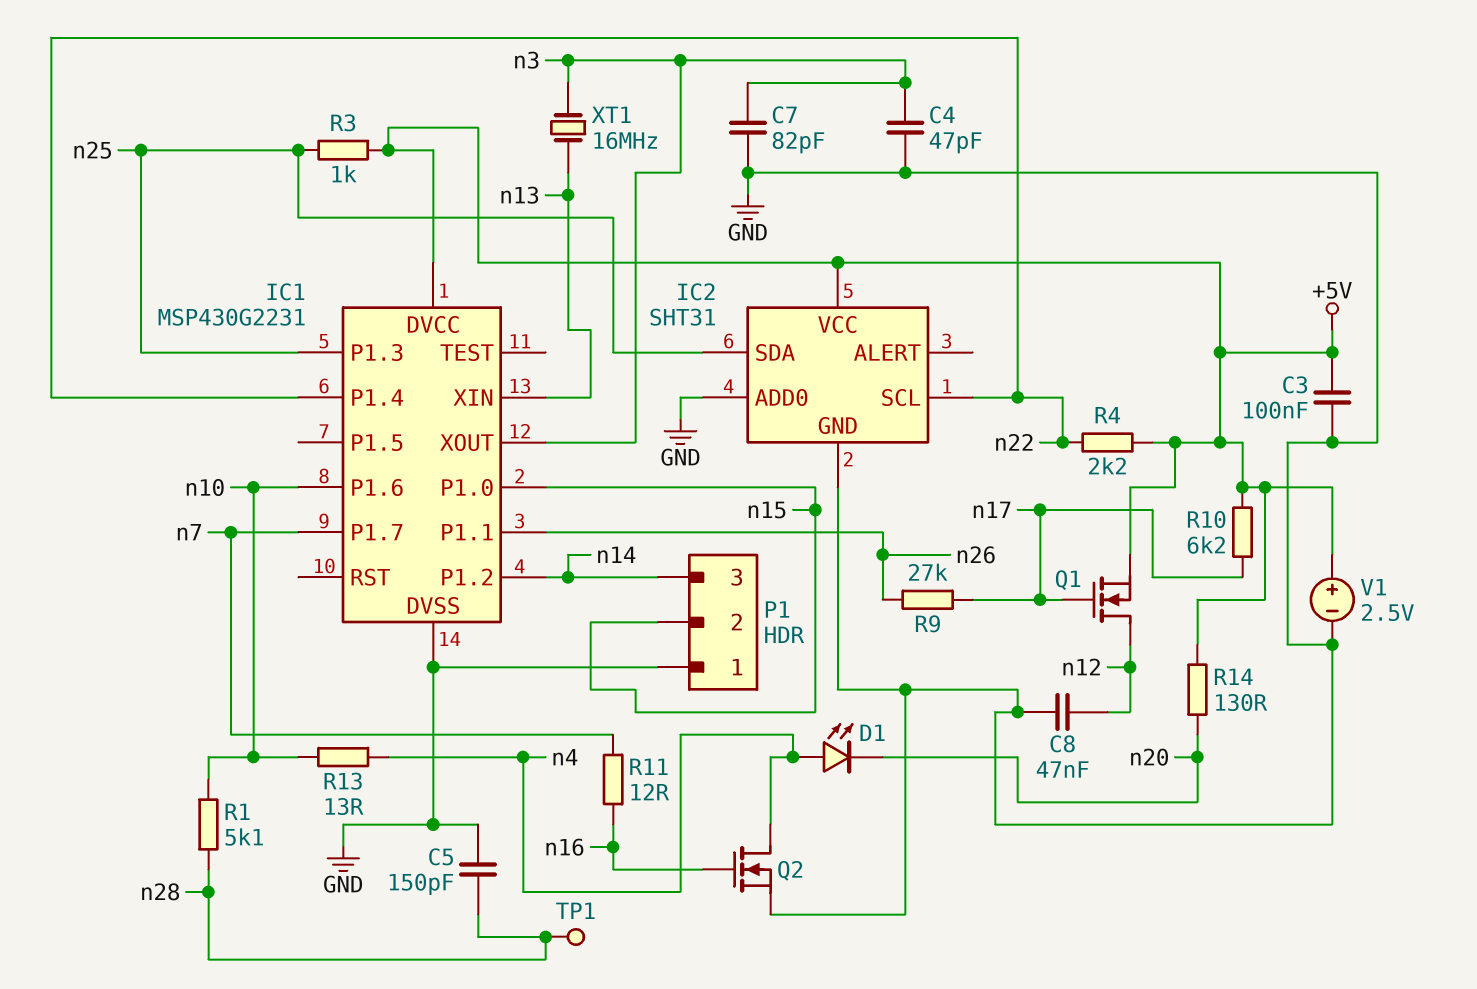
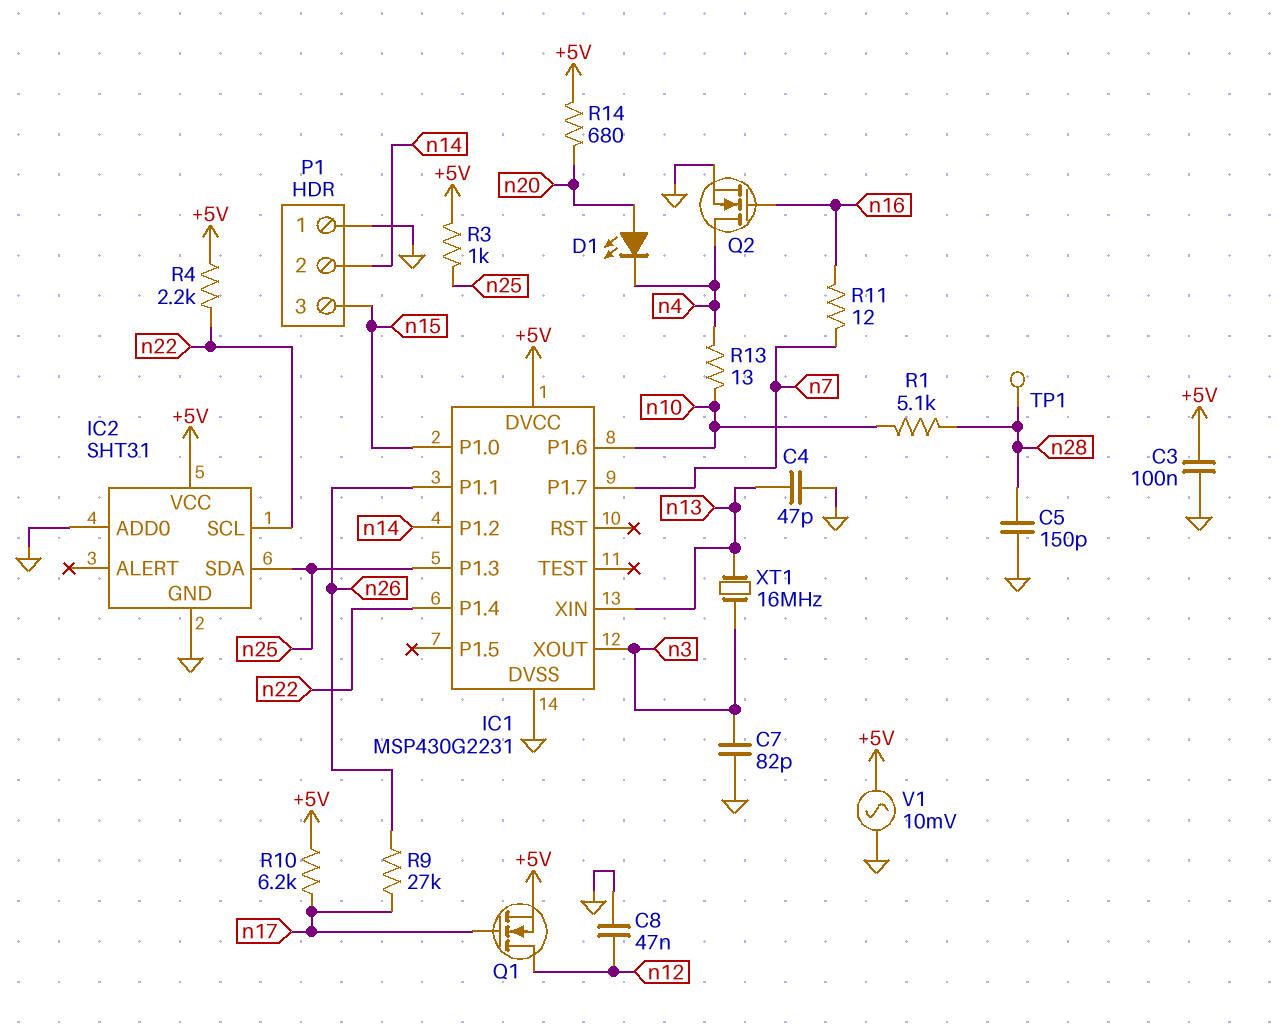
C4: 47pF (GND, n3) -> 47pF (GND, n13)
D1: LED (A n4, K n20) -> LED (A n20, K n4)
P1 pin 2: n15 -> n14
P1 pin 3: n14 -> n15
R14: 130 (+5V, n20) -> 680 (+5V, n20)
V1: 2.5V (plus +5V, minus GND) -> AC 10mV (+5V, GND)

